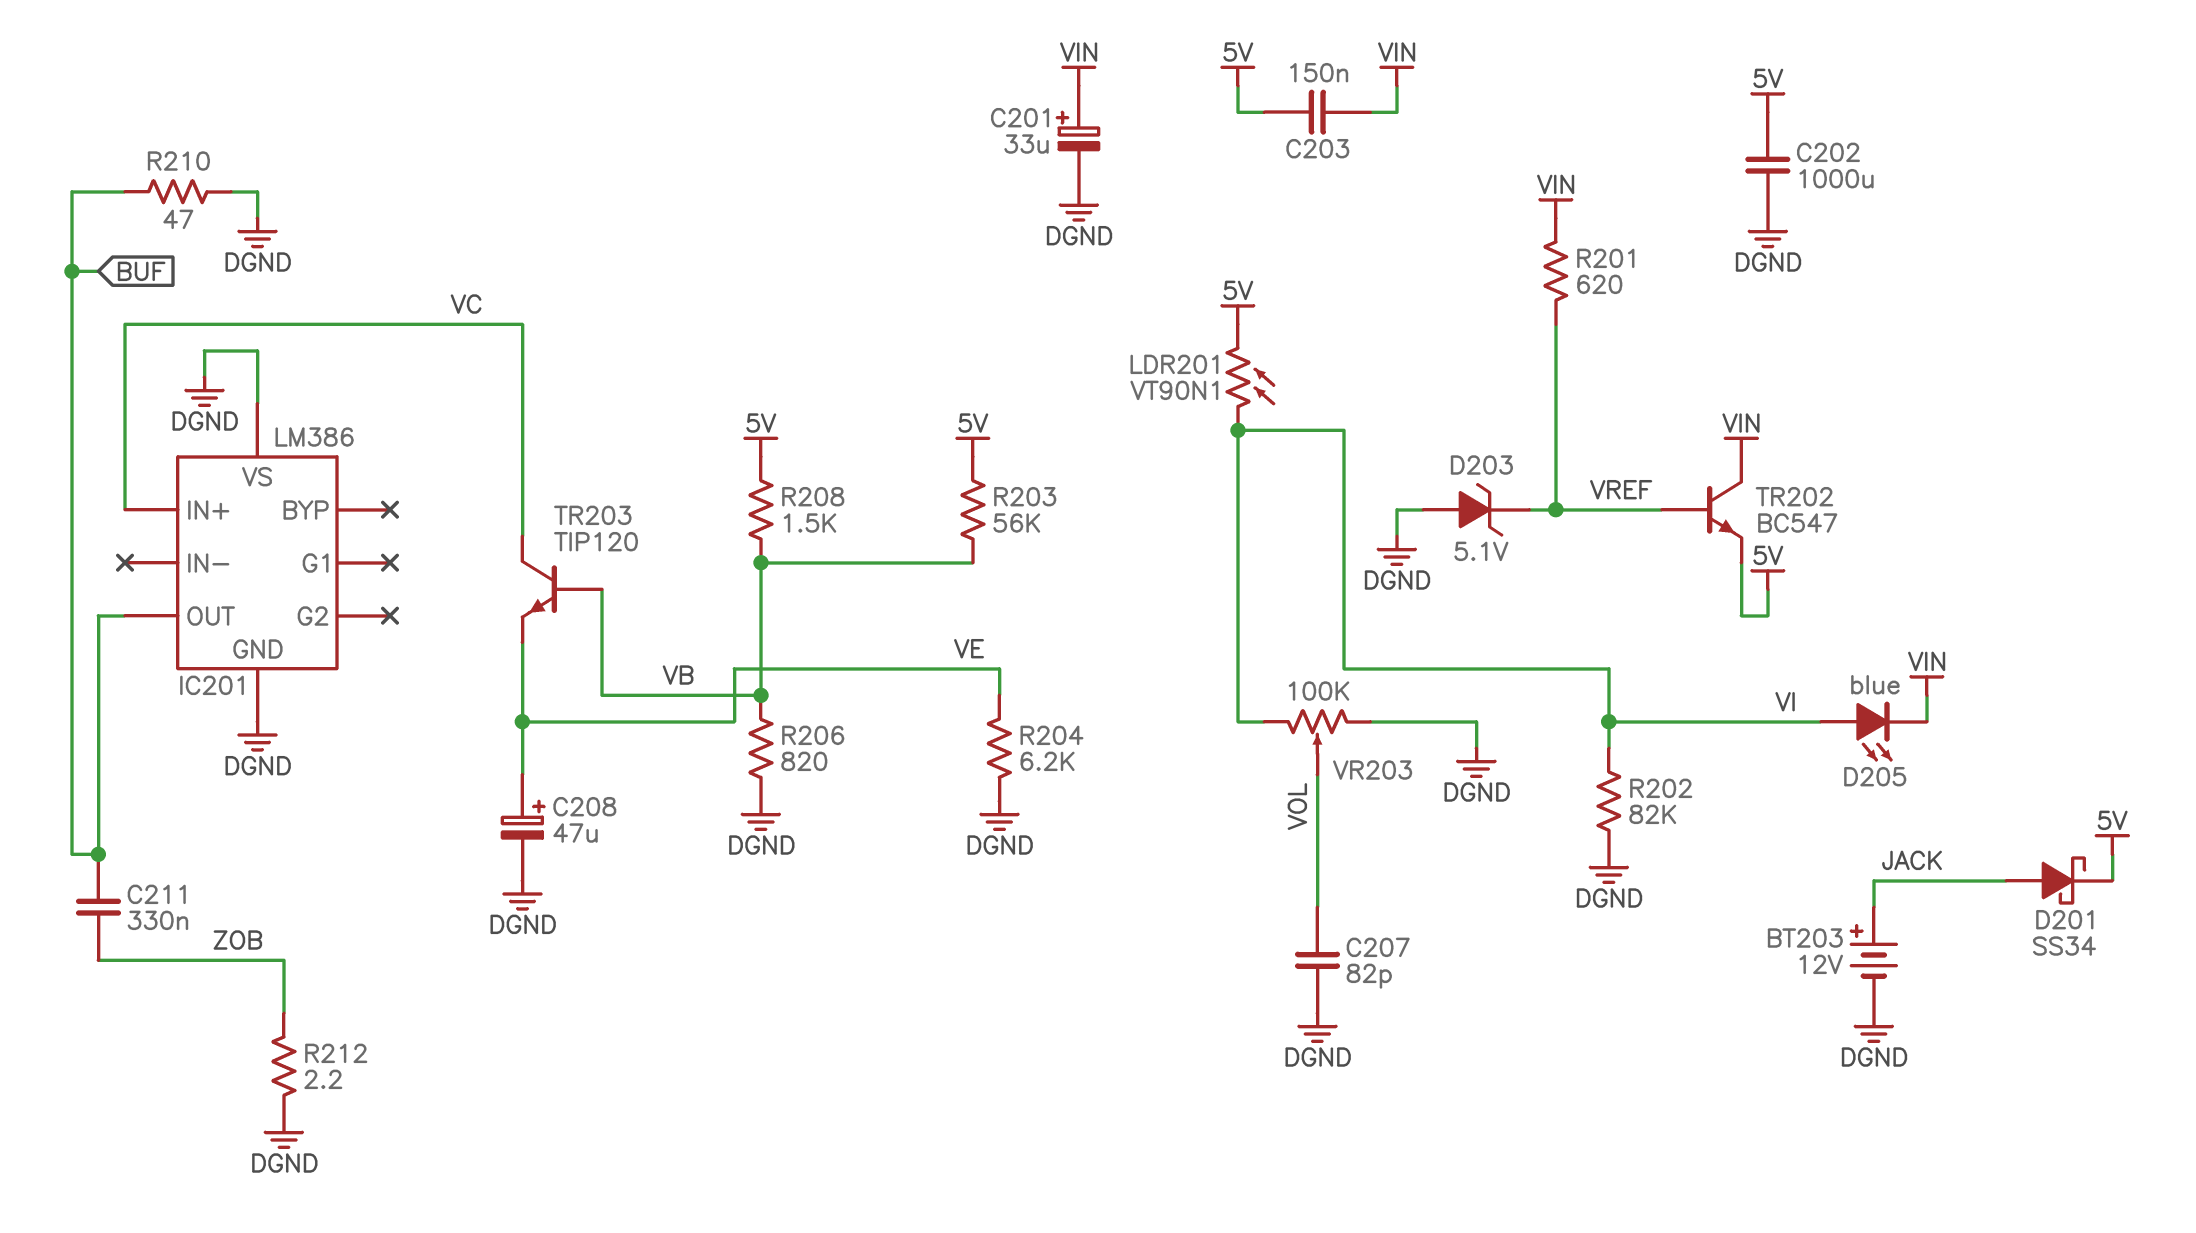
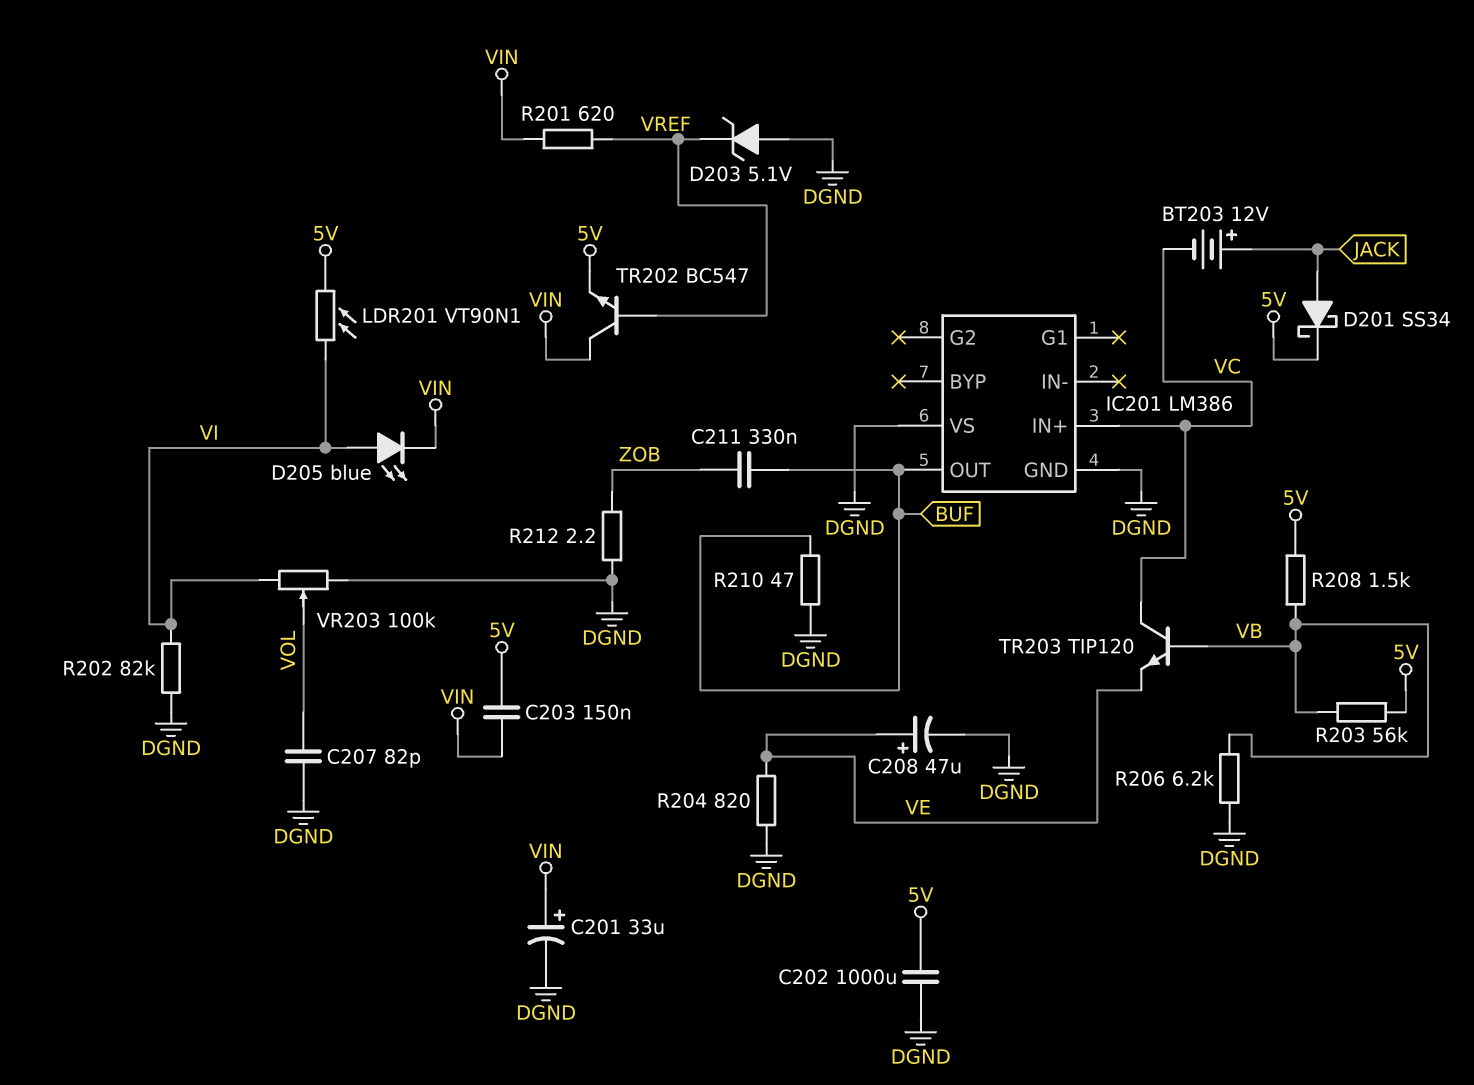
BT203: 12V (plus JACK, minus DGND) -> 12V (plus JACK, minus VC)
R204: 6.2k (DGND, VE) -> 820 (DGND, VE)
R206: 820 (DGND, VB) -> 6.2k (DGND, VB)

